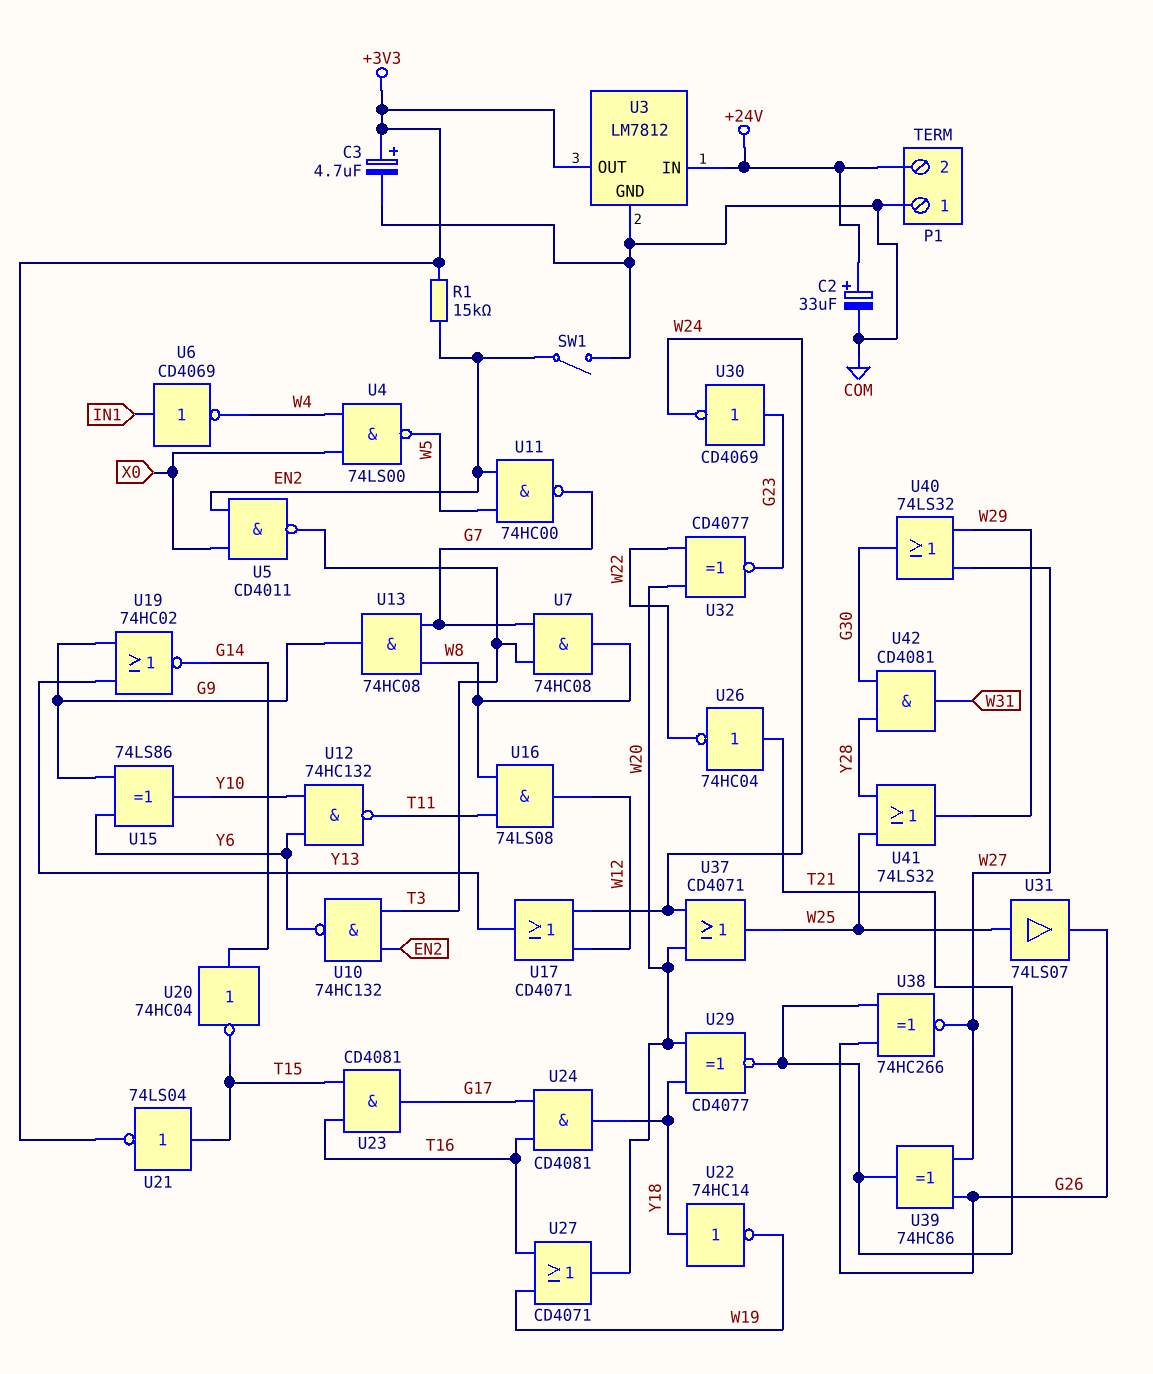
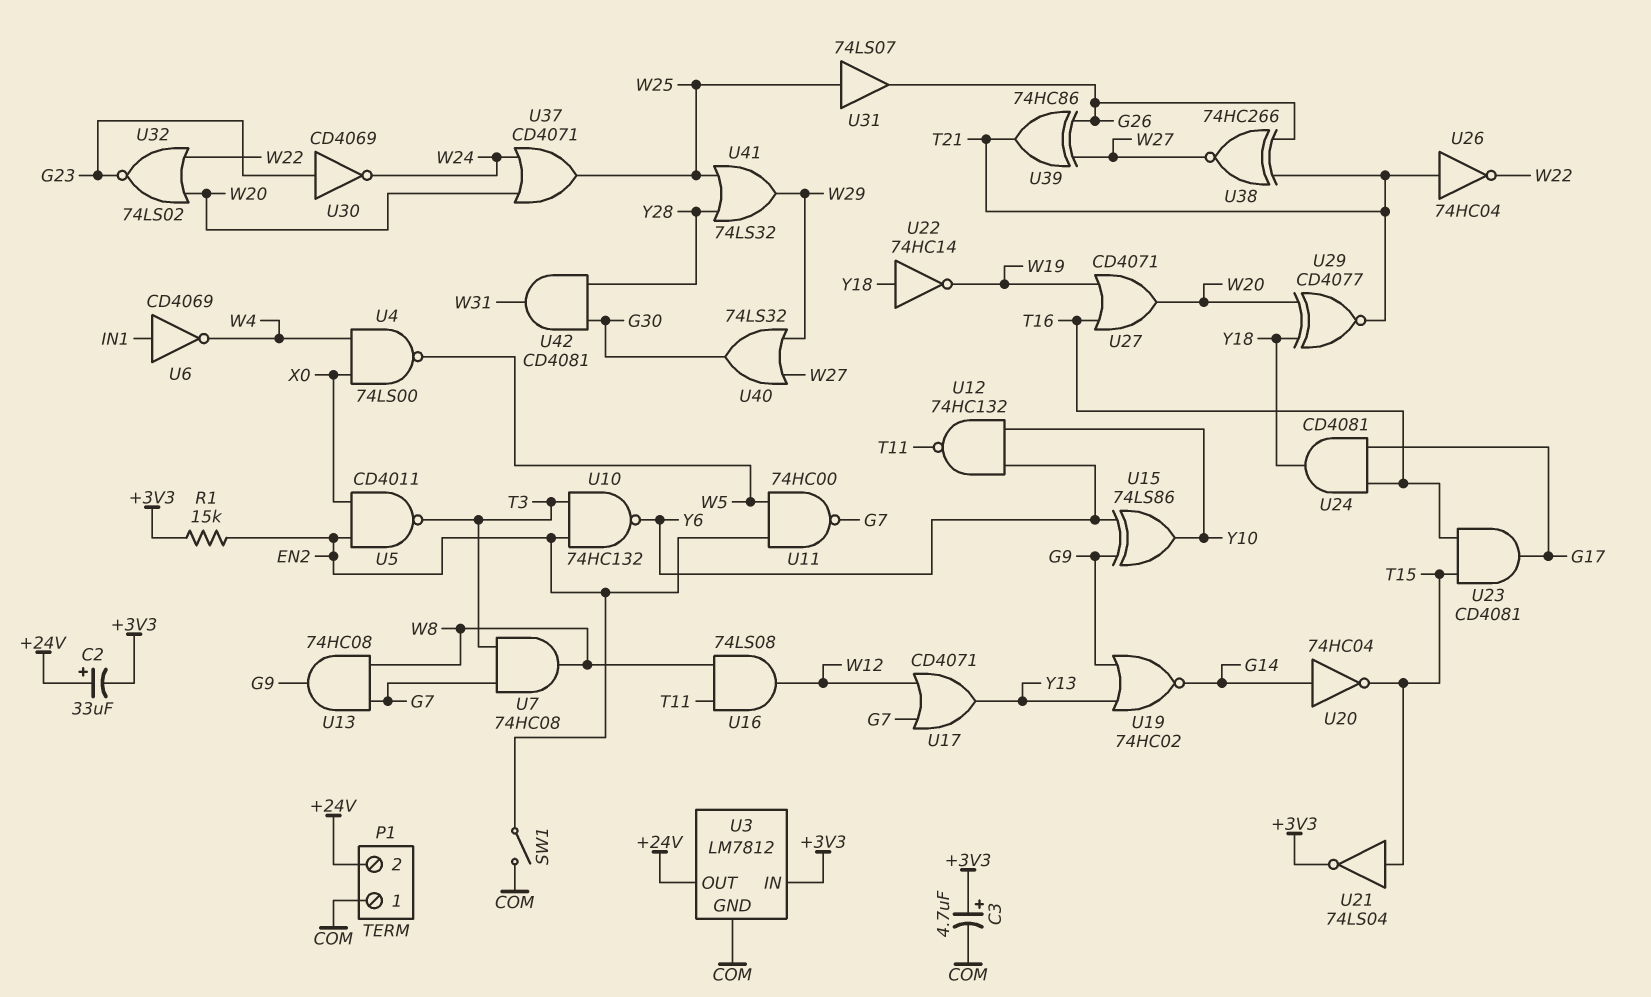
C2: 33uF (plus +24V, minus COM) -> 33uF (plus +24V, minus +3V3)
U3 pin IN: +24V -> +3V3
U3 pin OUT: +3V3 -> +24V
U17: OR CD4071 (in W12, in W24, out Y13) -> OR CD4071 (in G7, in W12, out Y13)
U32: XNOR CD4077 (in W20, in W22, out G23) -> NOR 74LS02 (in W20, in W22, out G23)

